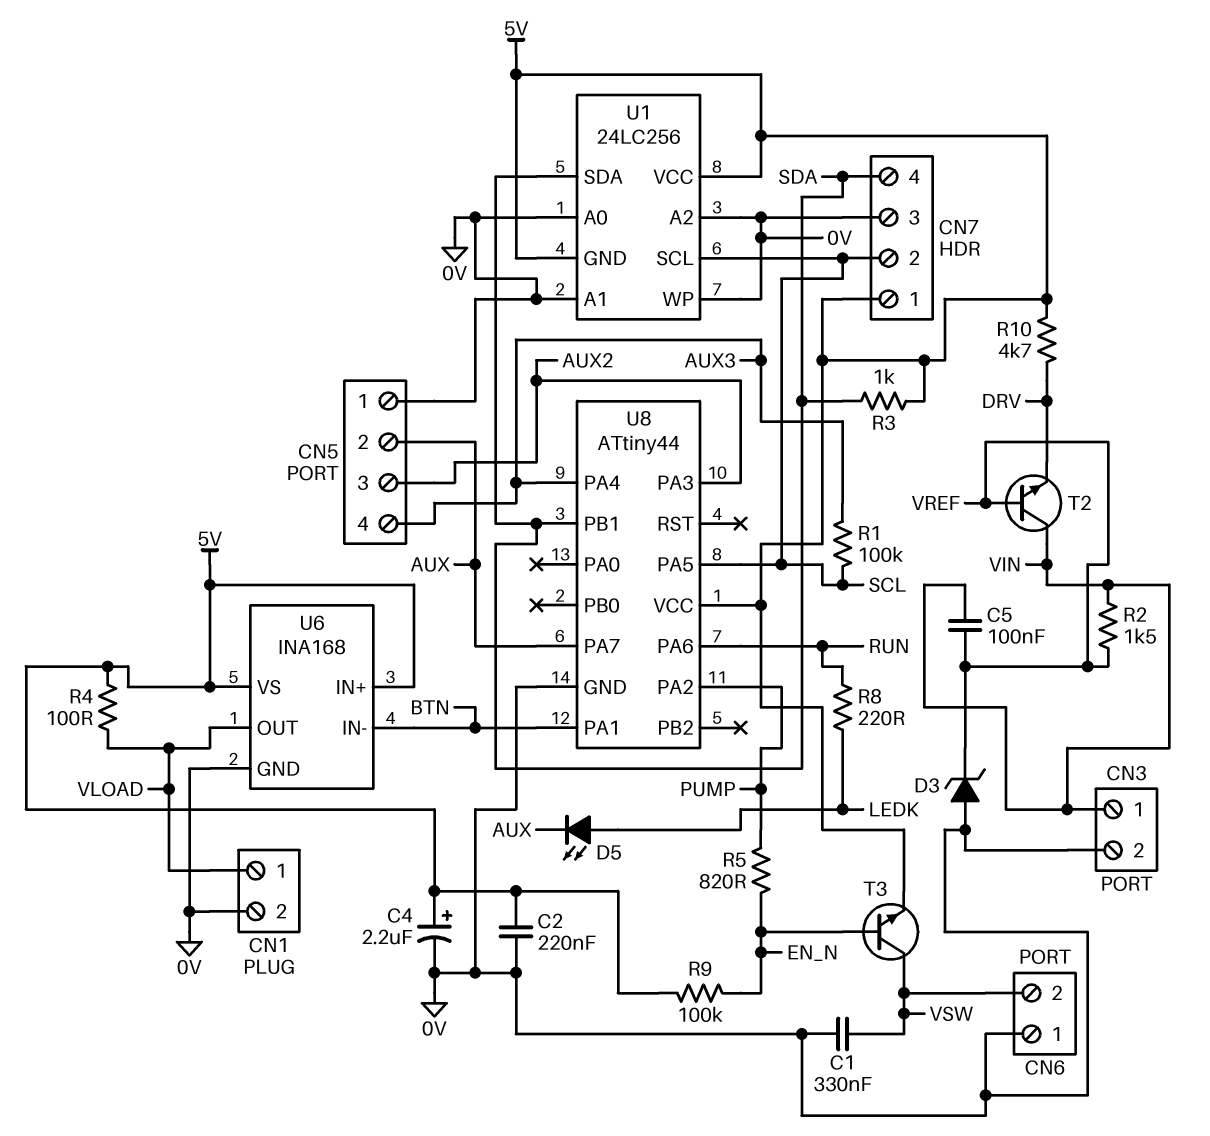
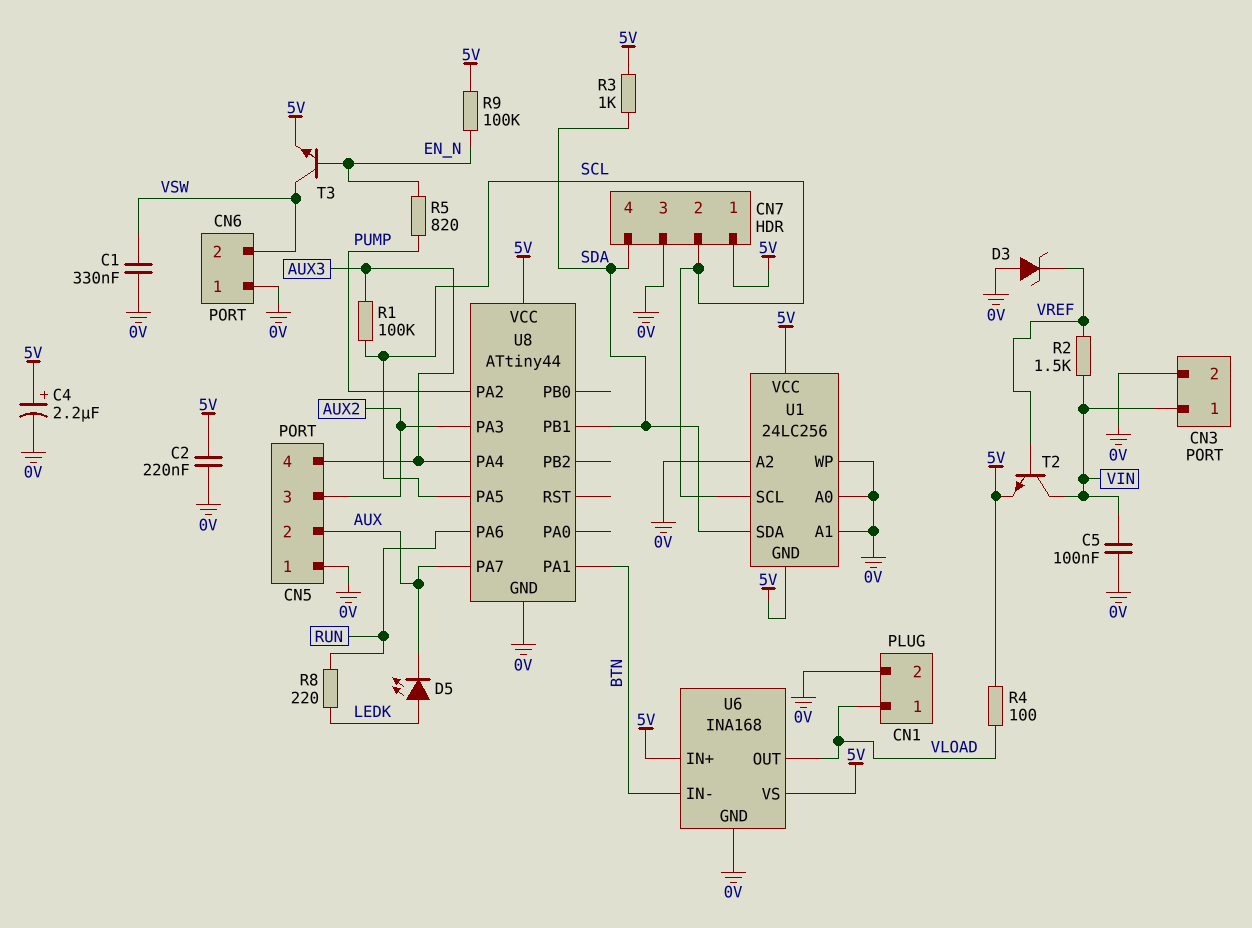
C5: 100nF (VIN, VREF) -> 100nF (0V, VIN)
R10: 4.7k (5V, DRV) -> none
T2: NPN (B VREF, C VIN, E DRV) -> NPN (B VREF, C VIN, E 5V)

